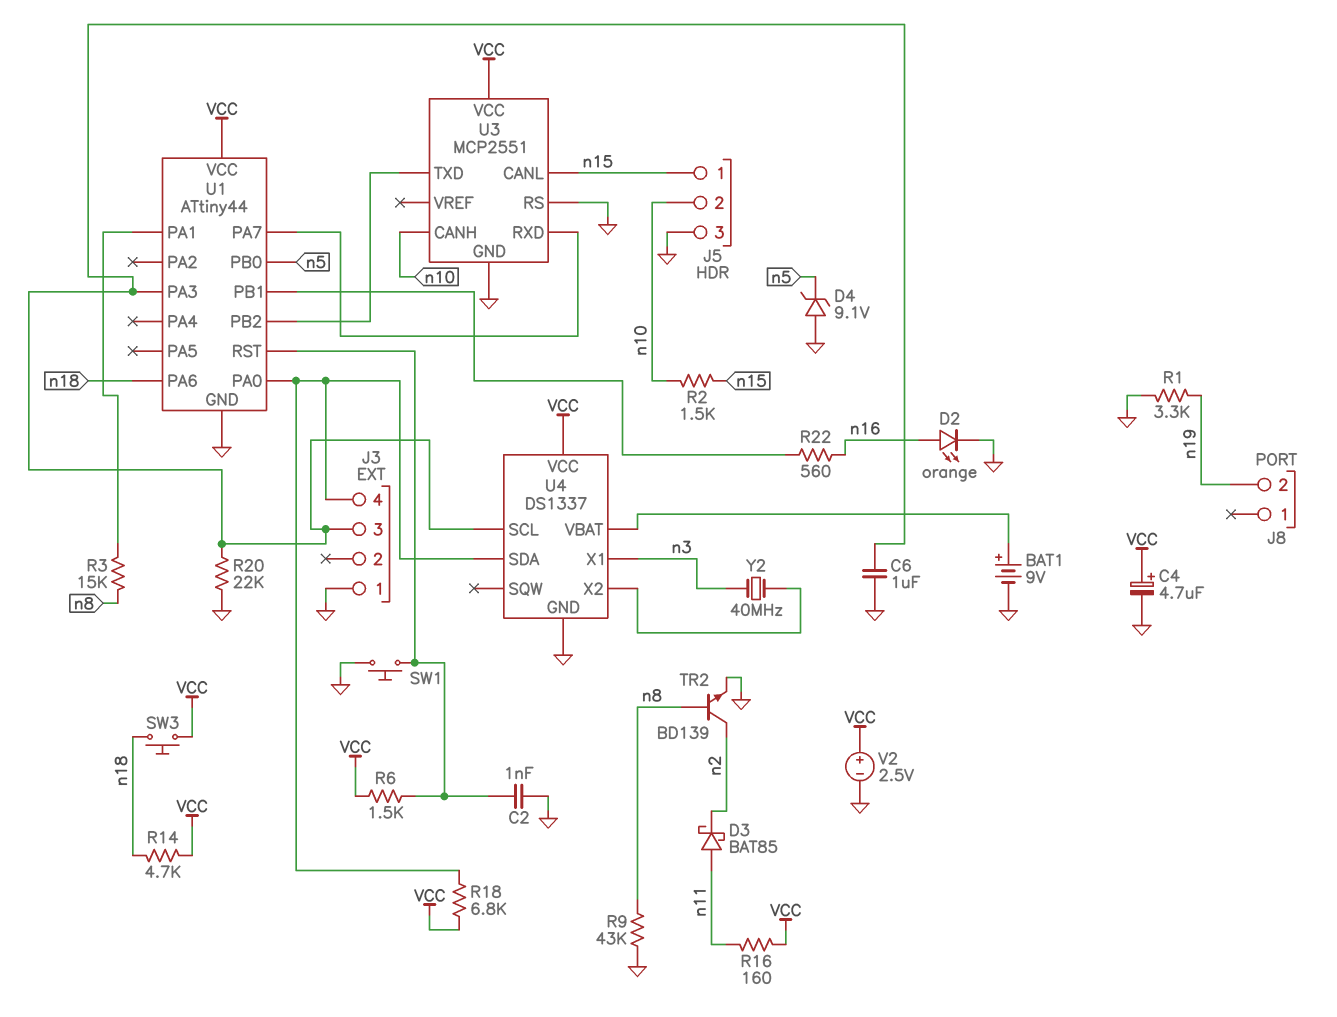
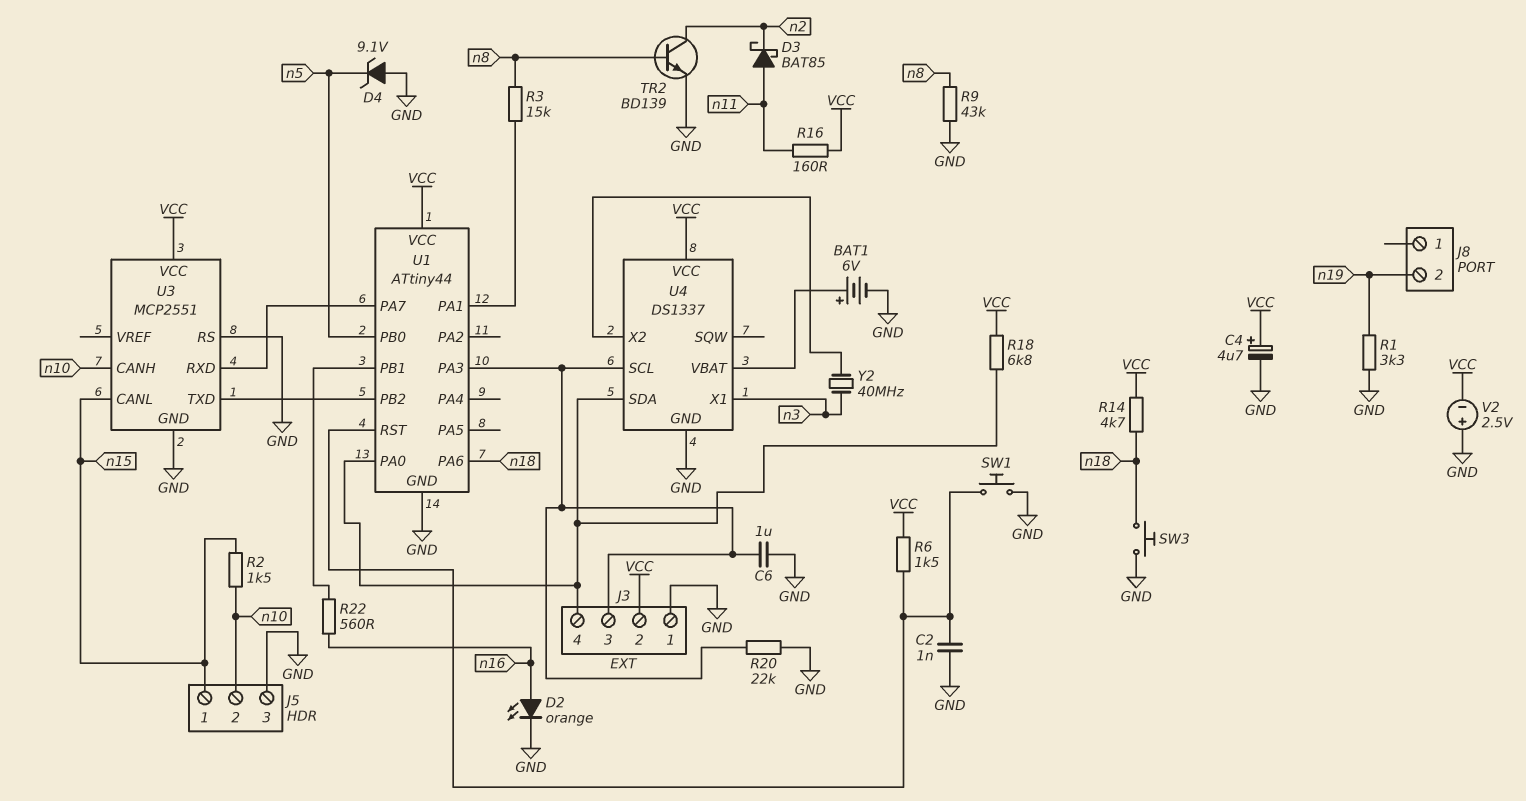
BAT1: 9V (plus U4/VBAT, minus GND) -> 6V (plus U4/VBAT, minus GND)
J3 pin 2: none -> VCC
SW3: button (VCC, n18) -> button (GND, n18)
V2: 2.5V (plus VCC, minus GND) -> 2.5V (plus GND, minus VCC)

